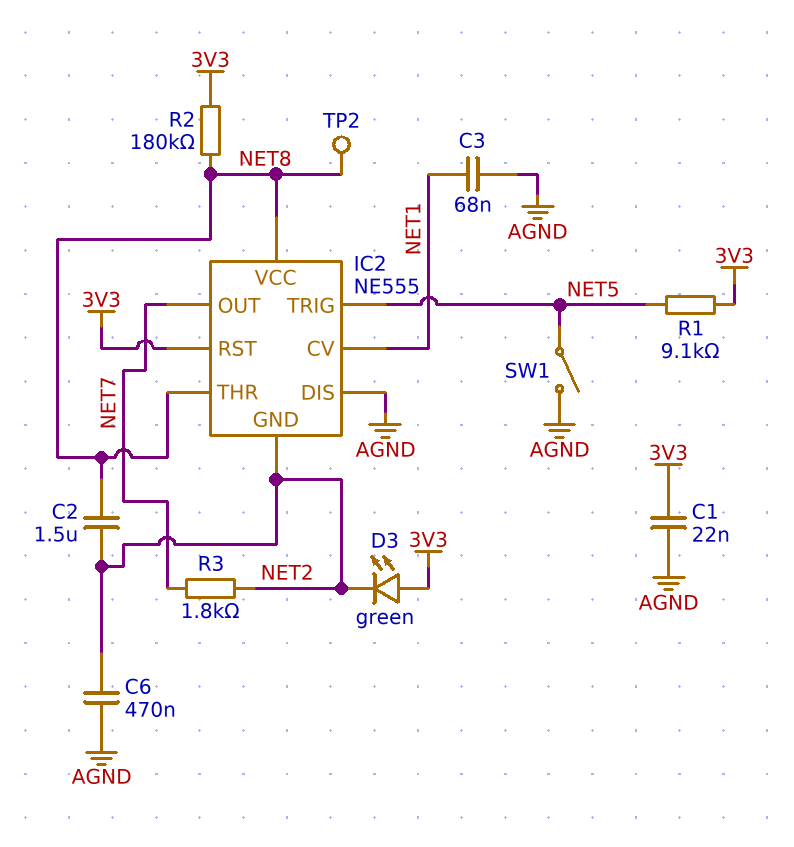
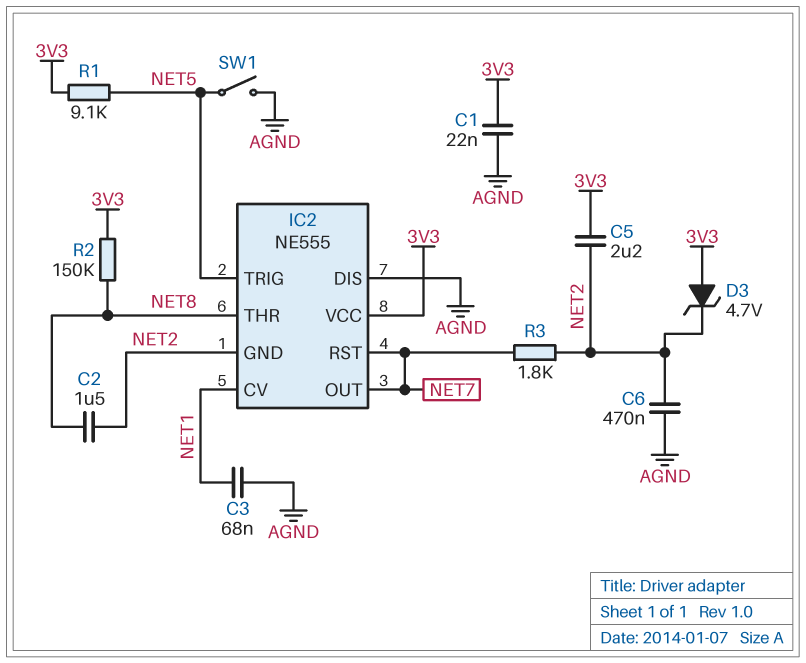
C5: none -> 2.2uF (3V3, NET2)
D3: LED green (A 3V3, K NET2) -> zener 4.7V (A 3V3, K NET2)
IC2 pin RST: 3V3 -> NET7
IC2 pin VCC: NET8 -> 3V3
R2: 180k (3V3, NET8) -> 150k (3V3, NET8)
TP2: test point (NET8) -> none

